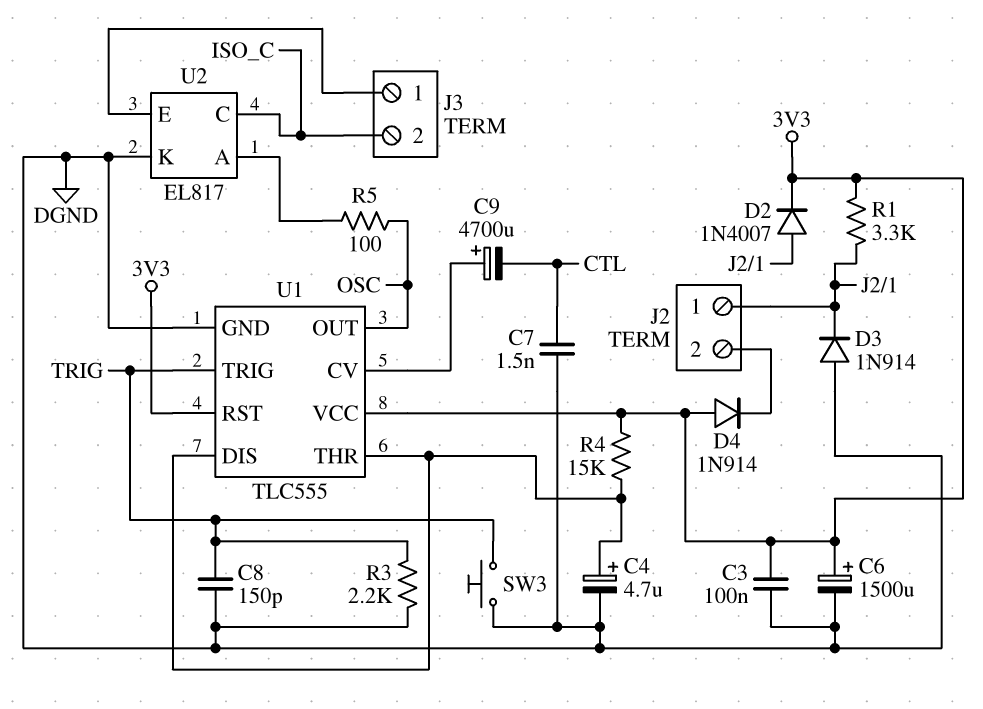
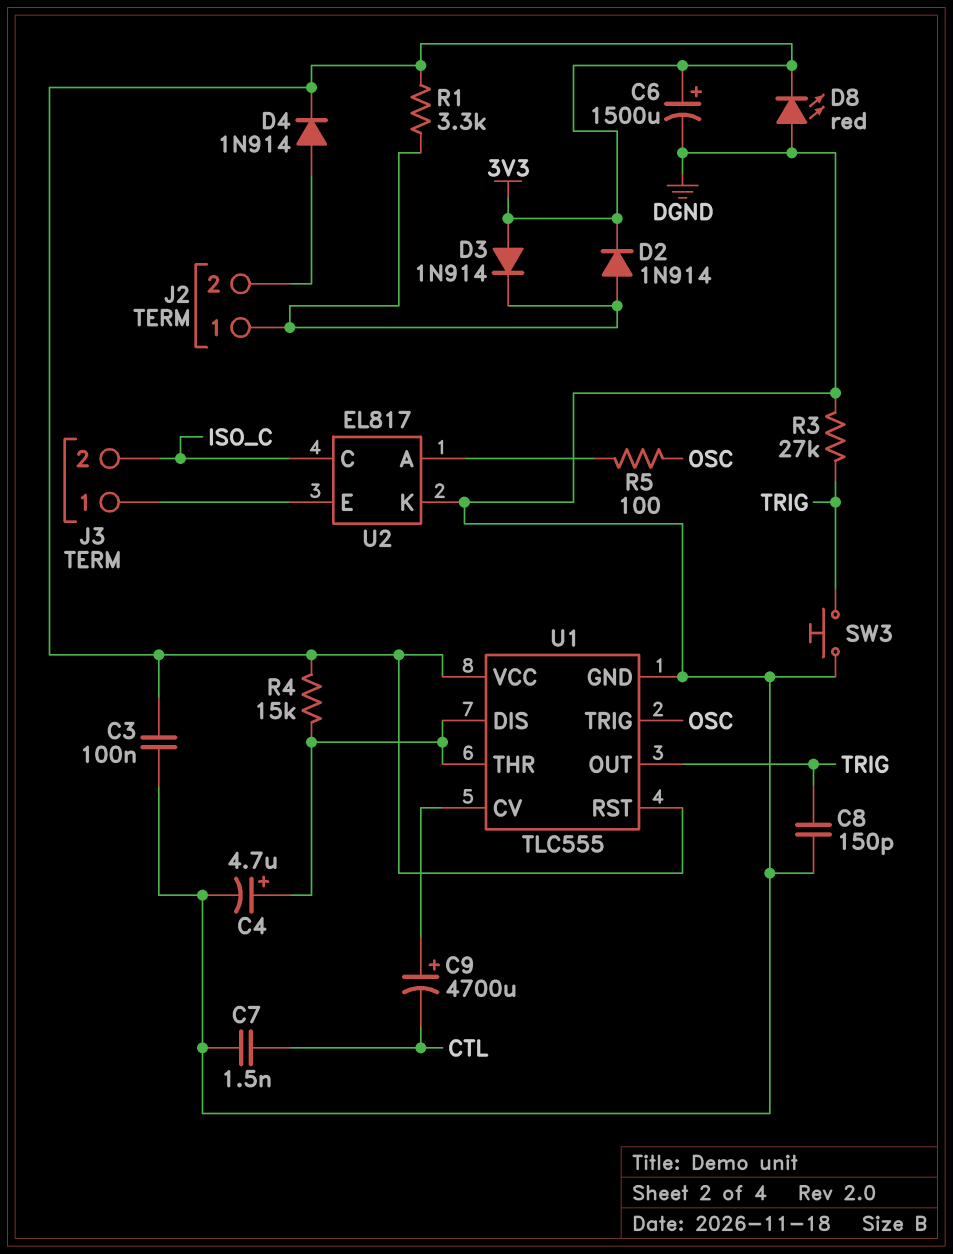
D2: diode 1N4007 (A J2/1, K 3V3) -> diode 1N914 (A J2/1, K 3V3)
D3: diode 1N914 (A DGND, K J2/1) -> diode 1N914 (A 3V3, K J2/1)
D4: diode 1N914 (A 3V3, K J2/2) -> diode 1N914 (A J2/2, K 3V3)
D8: none -> LED red (A DGND, K 3V3)
R3: 2.2k (DGND, TRIG) -> 27k (DGND, TRIG)
U1 pin OUT: OSC -> TRIG
U1 pin TRIG: TRIG -> OSC

